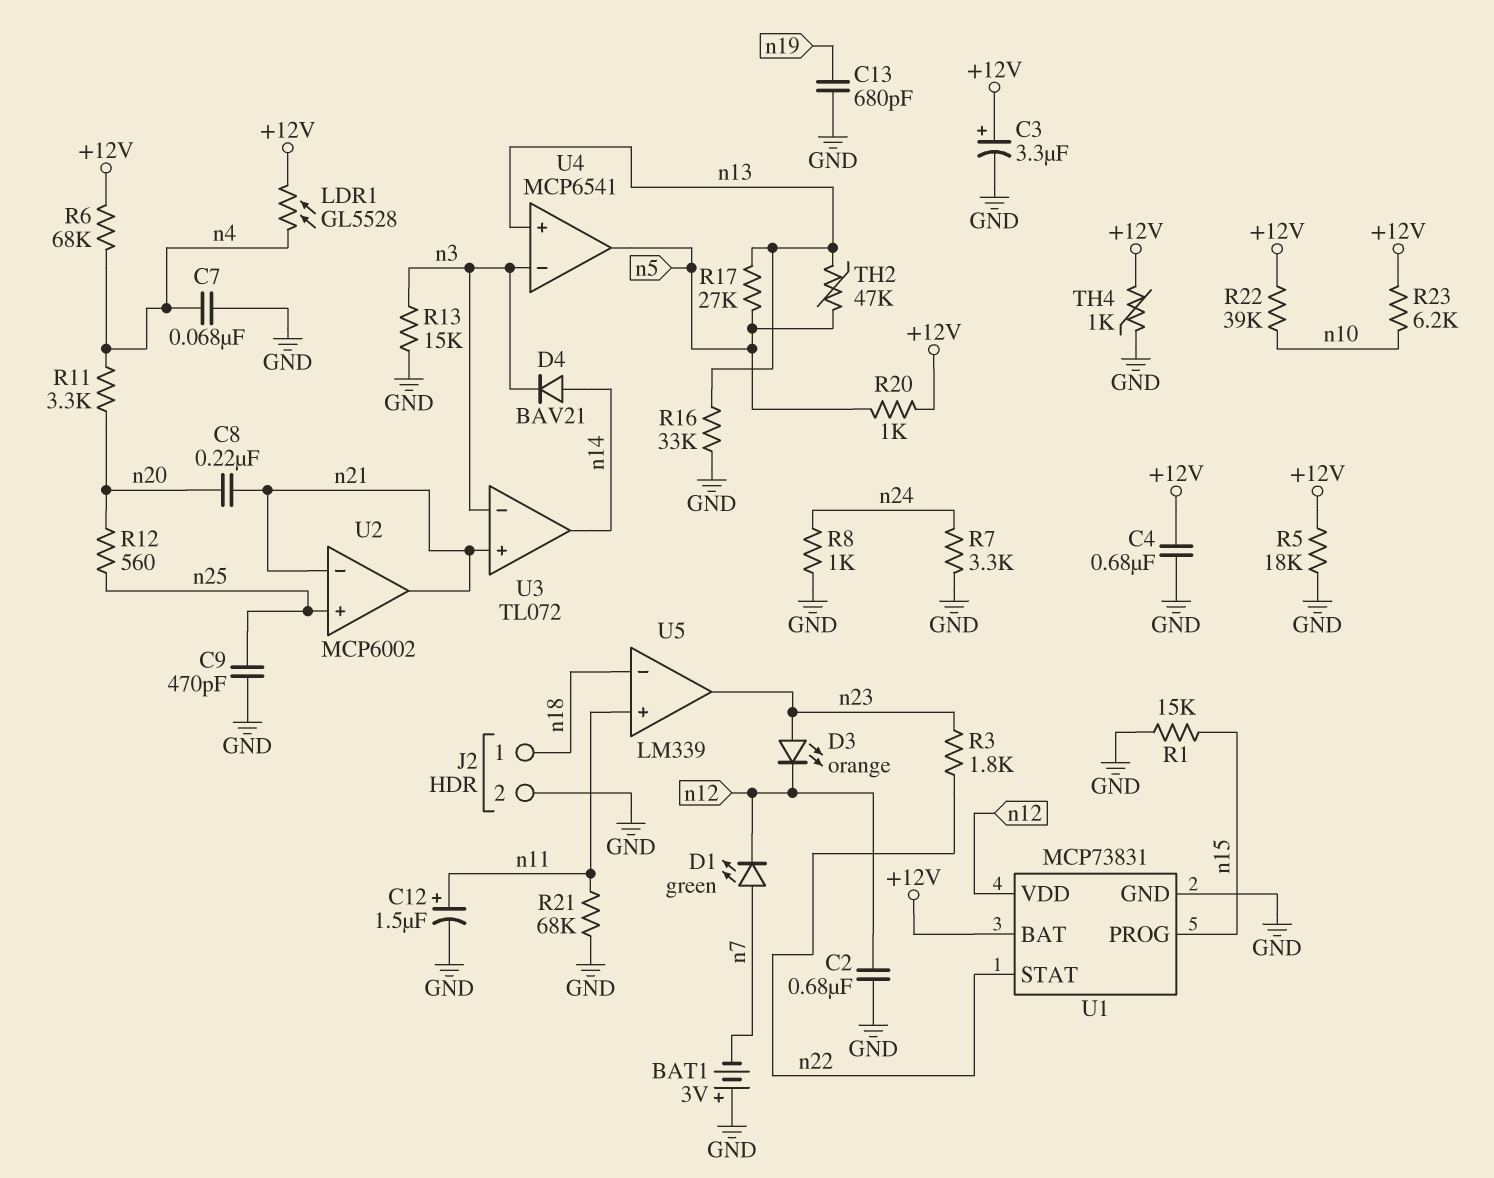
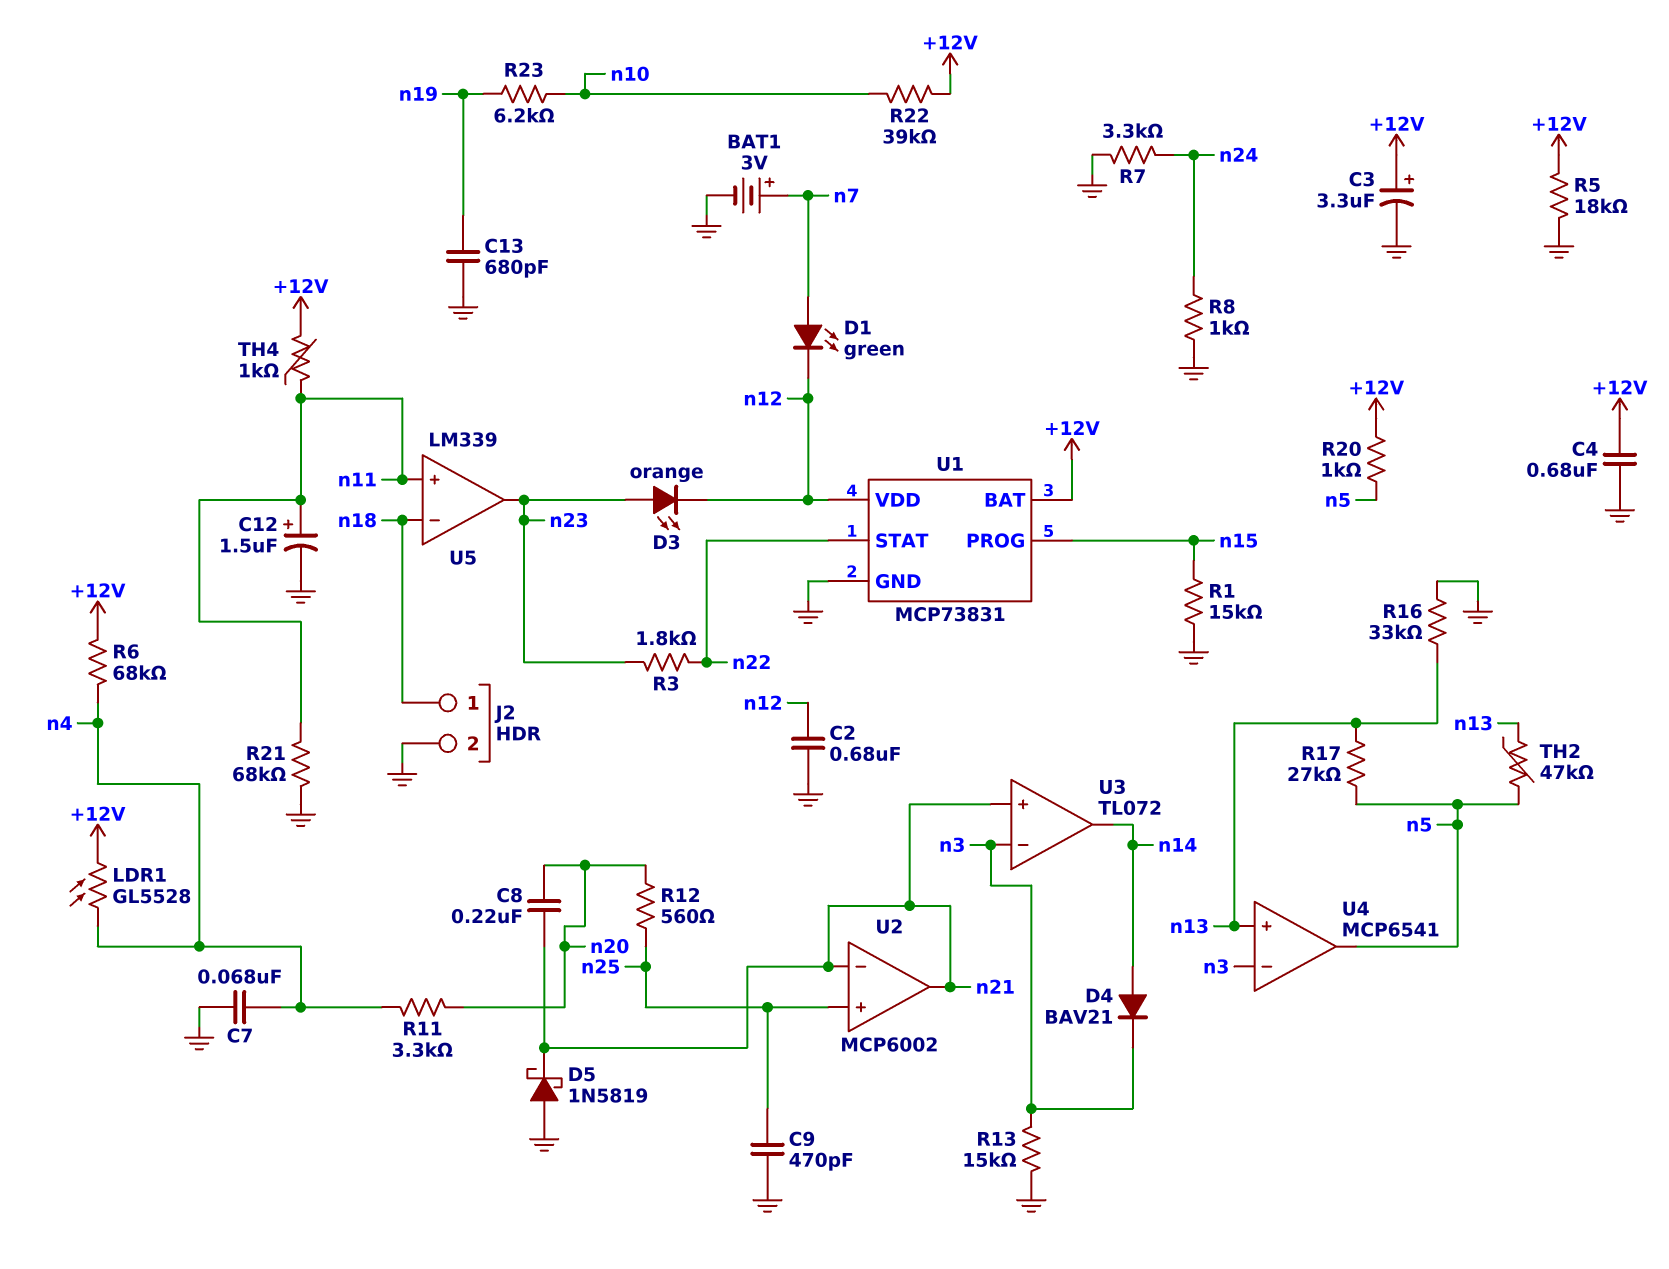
BAT1: 3V (plus GND, minus n7) -> 3V (plus n7, minus GND)
D5: none -> schottky 1N5819 (A GND, K n21)
R23: 6.2k (+12V, n10) -> 6.2k (n10, n19)
TH4: 1k (+12V, GND) -> 1k (+12V, n11)

